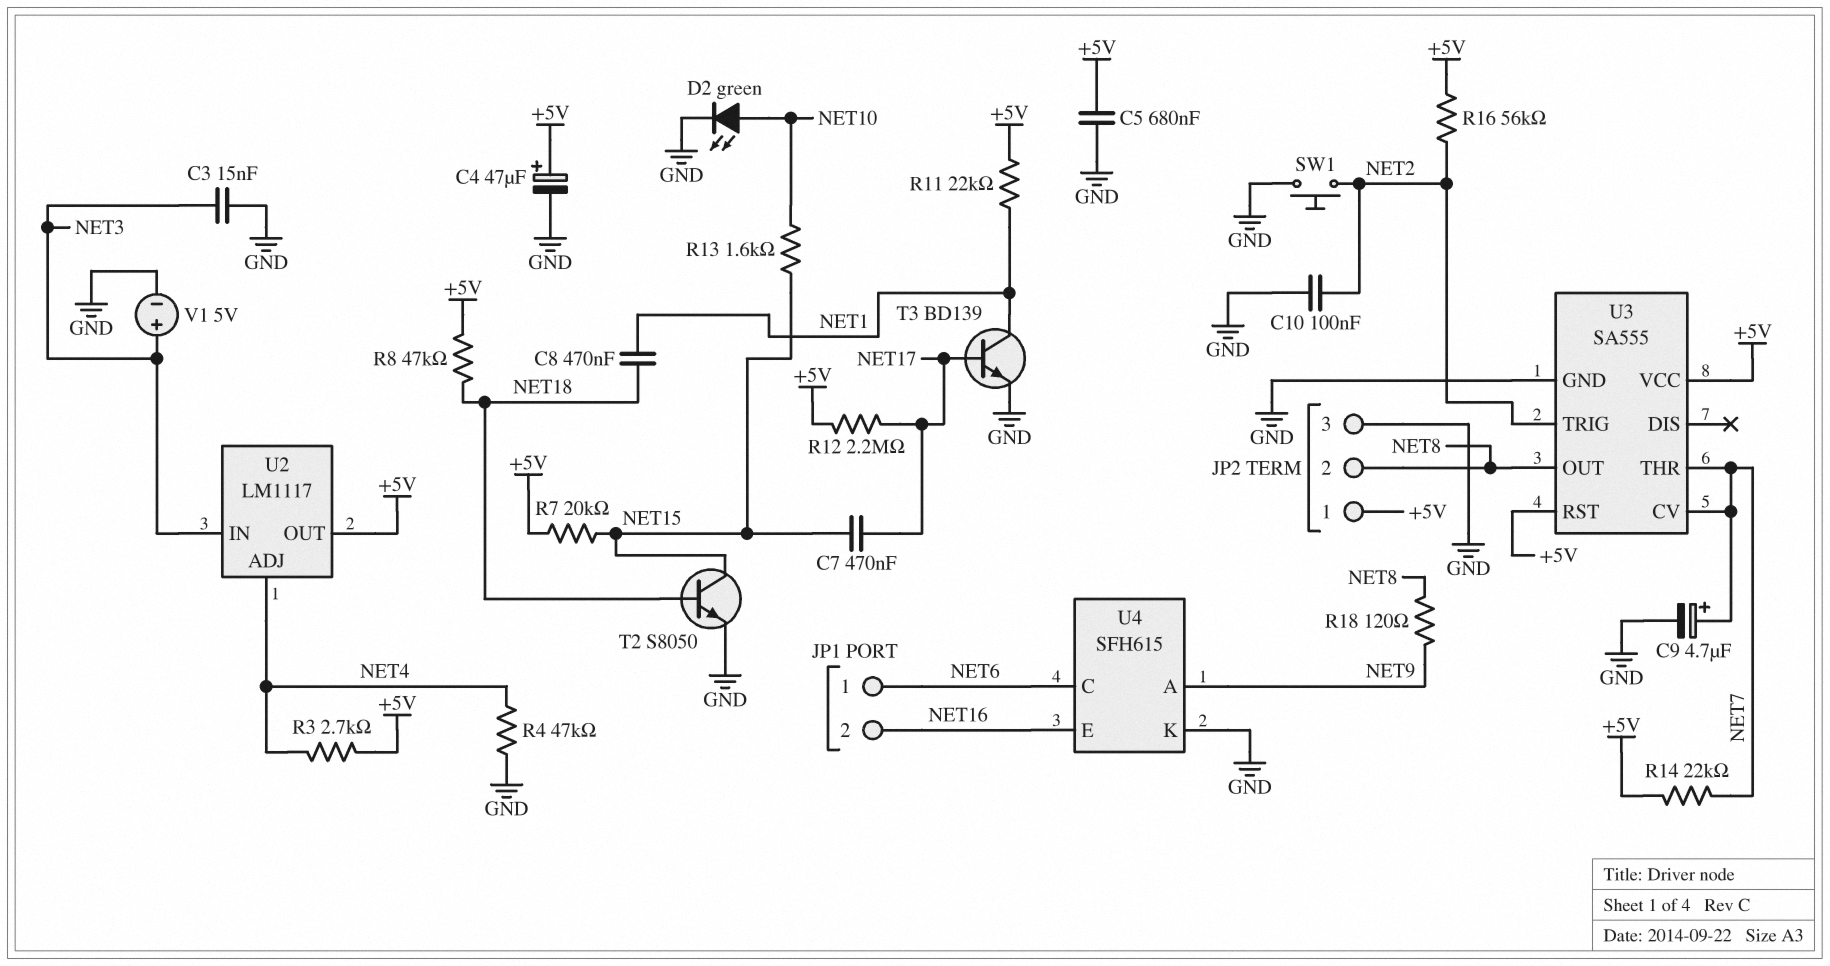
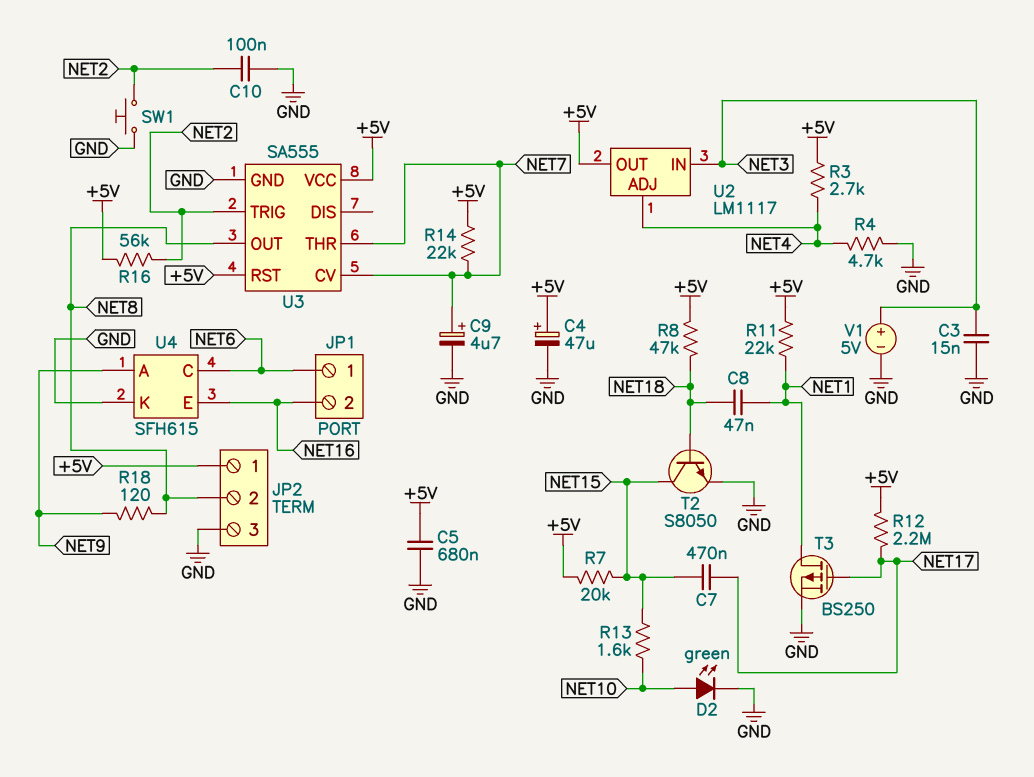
C8: 470nF (NET1, NET18) -> 47nF (NET1, NET18)
R4: 47k (GND, NET4) -> 4.7k (GND, NET4)
T3: NPN BD139 (B NET17, C NET1, E GND) -> PMOS BS250 (G NET17, D NET1, S GND)

